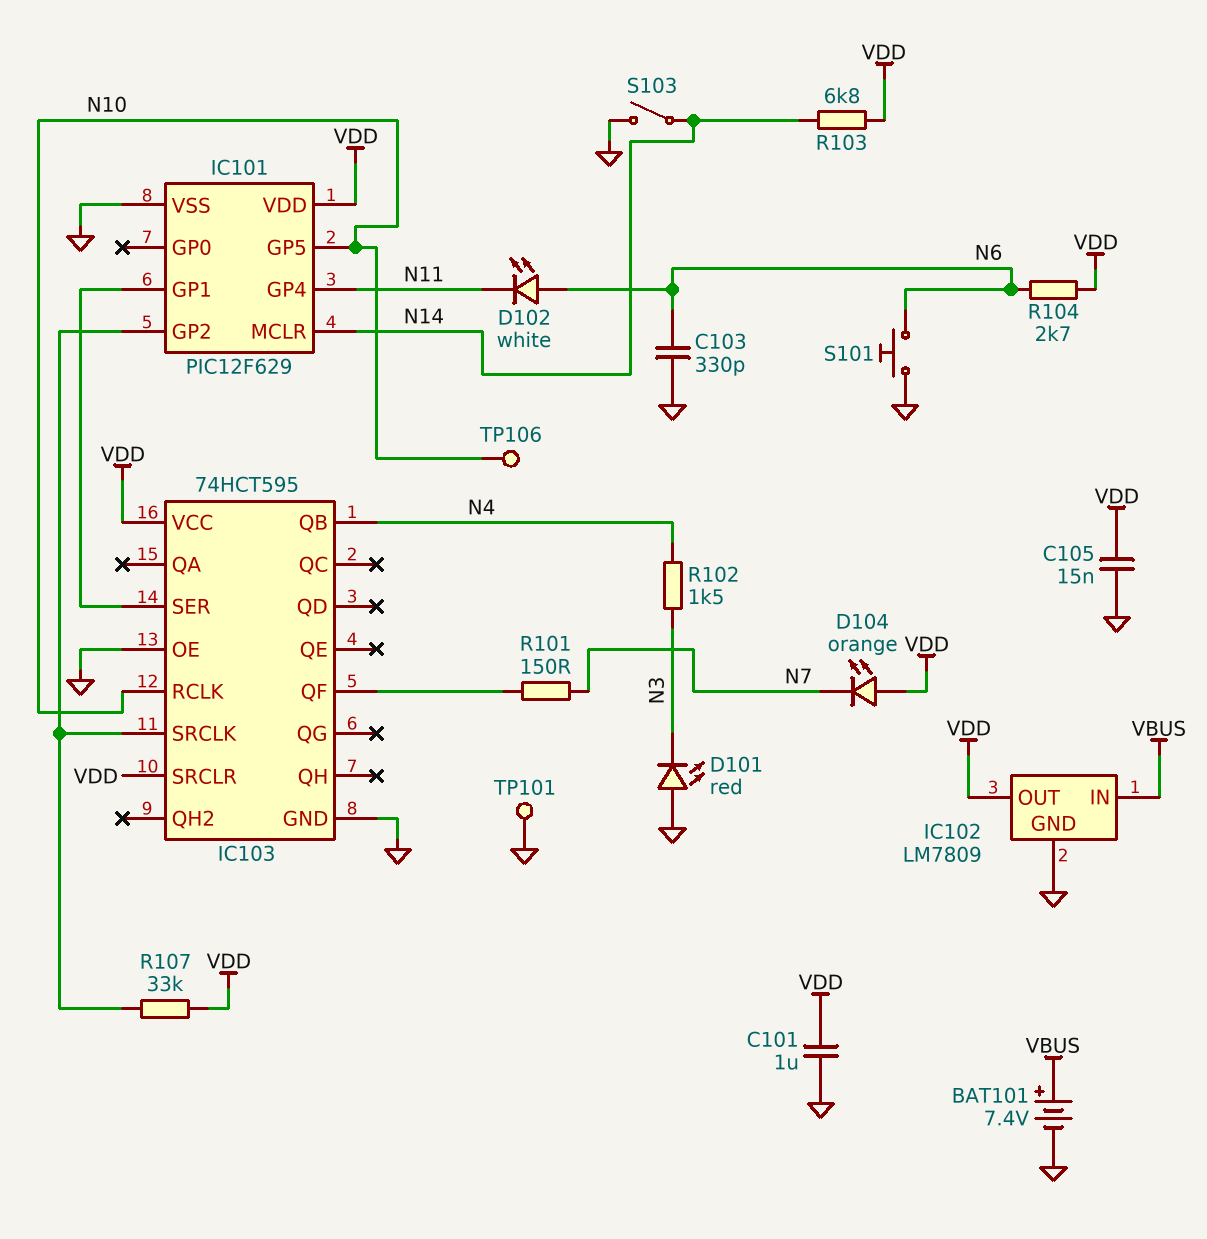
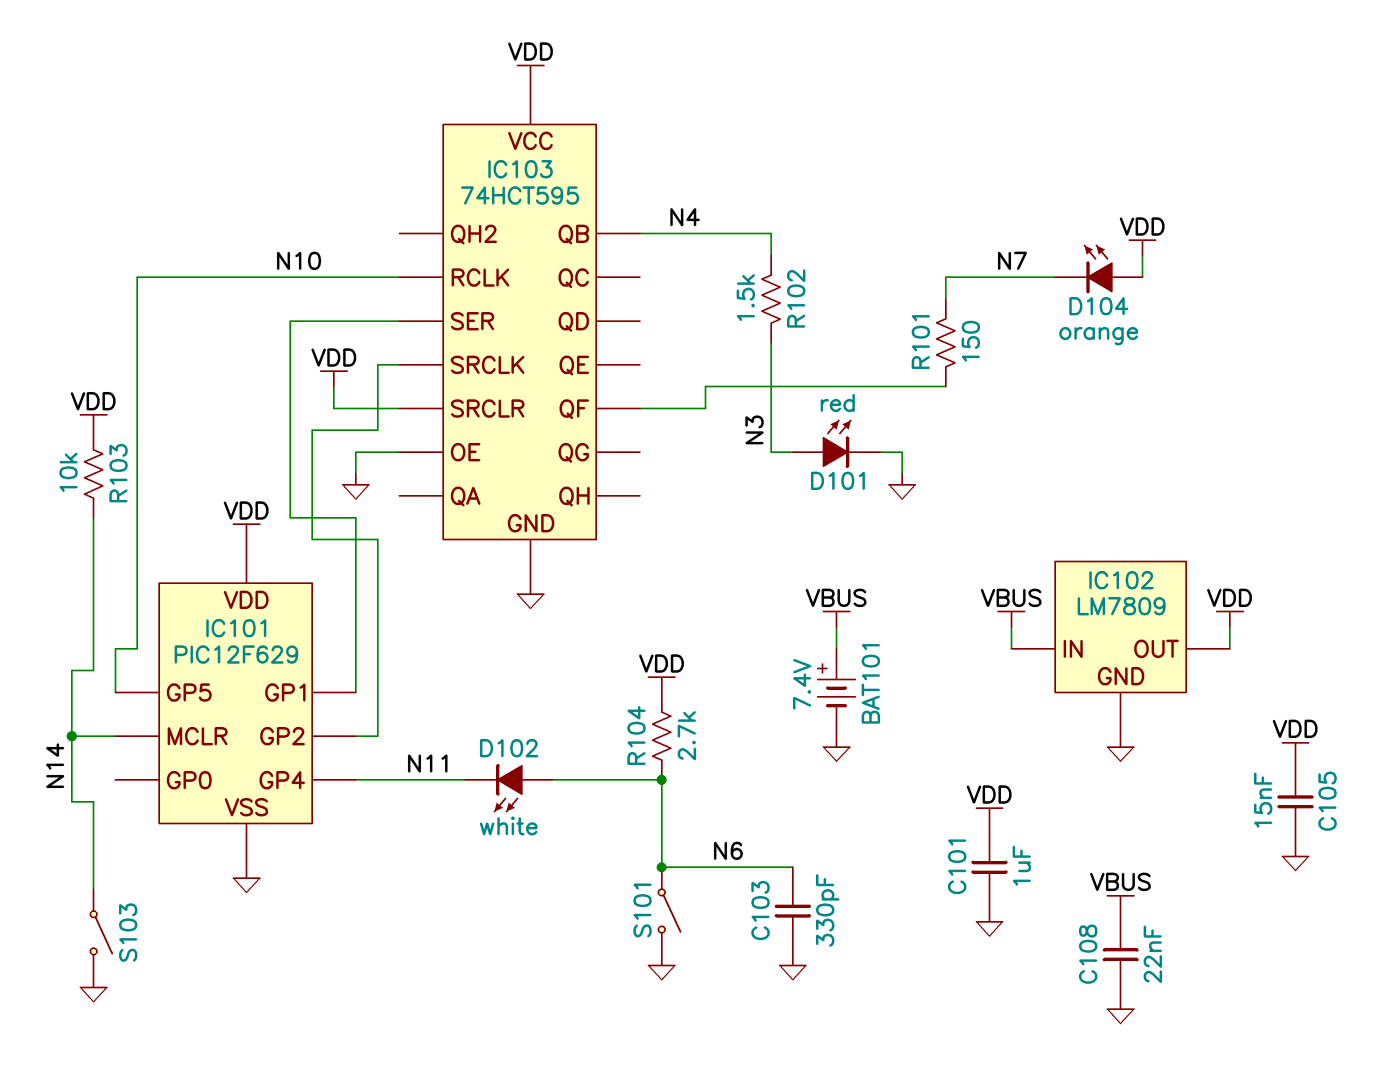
C108: none -> 22nF (GND, VBUS)
D101: LED red (A GND, K N3) -> LED red (A N3, K GND)
R103: 6.8k (N14, VDD) -> 10k (N14, VDD)
R107: 33k (IC101/GP2, VDD) -> none
S101: button (GND, N6) -> switch (GND, N6)
TP101: test point (GND) -> none
TP106: test point (N10) -> none

